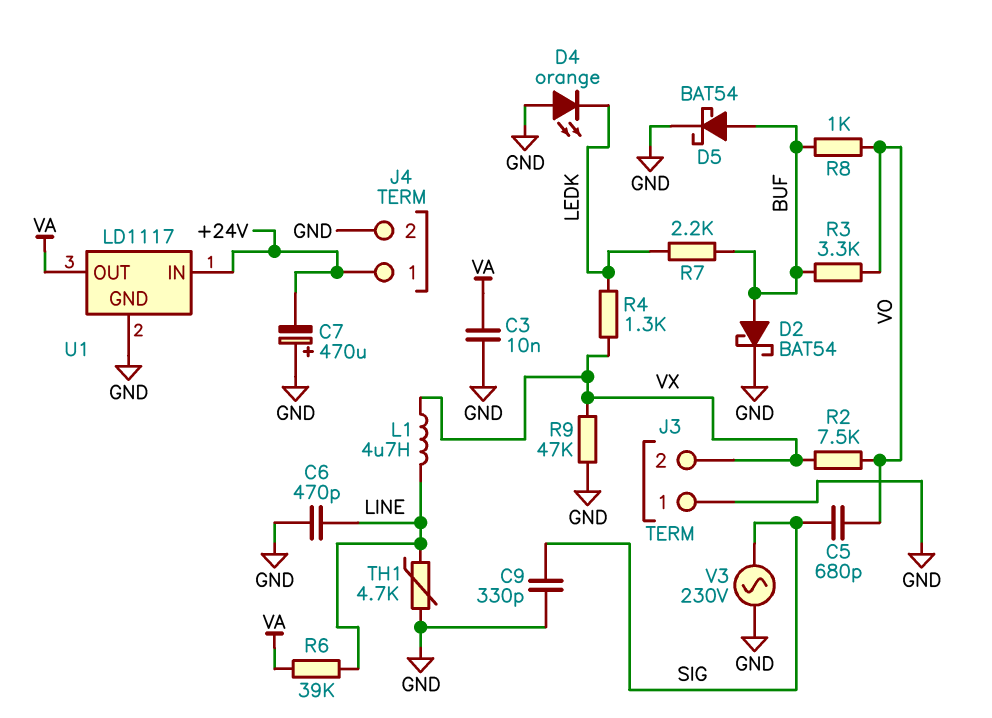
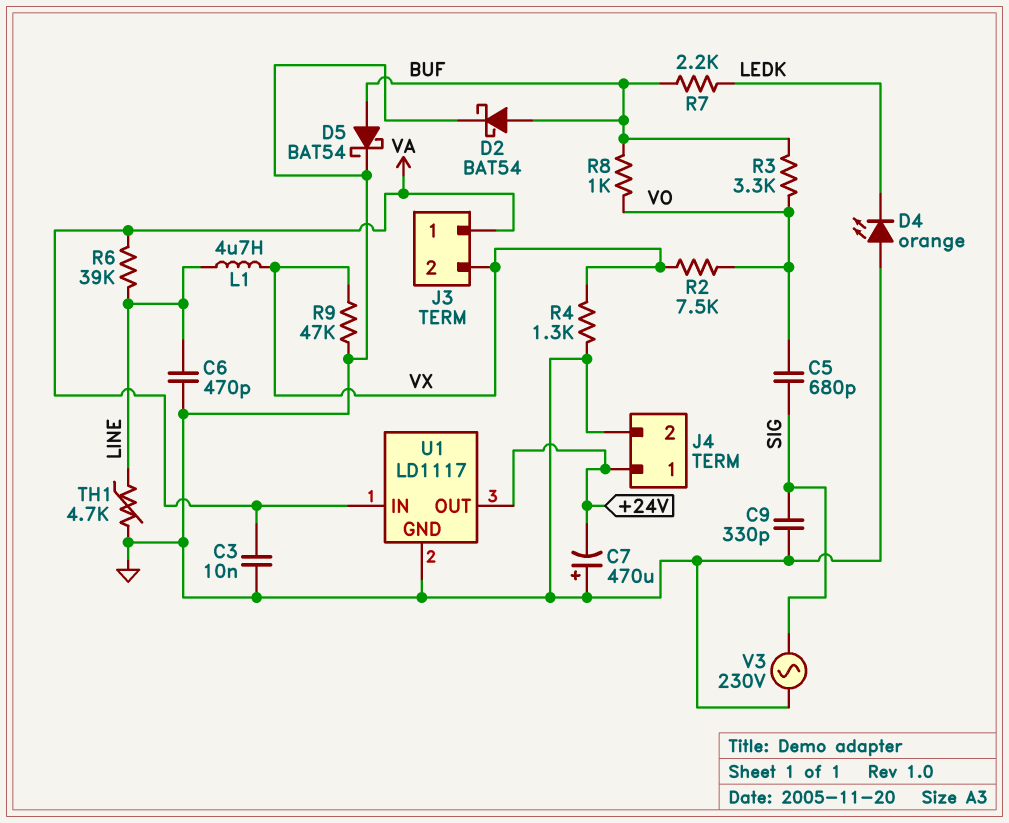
J3 pin 1: GND -> VA
R4: 1.3k (LEDK, VX) -> 1.3k (GND, VX)
U1 pin IN: +24V -> VA
U1 pin OUT: VA -> +24V

